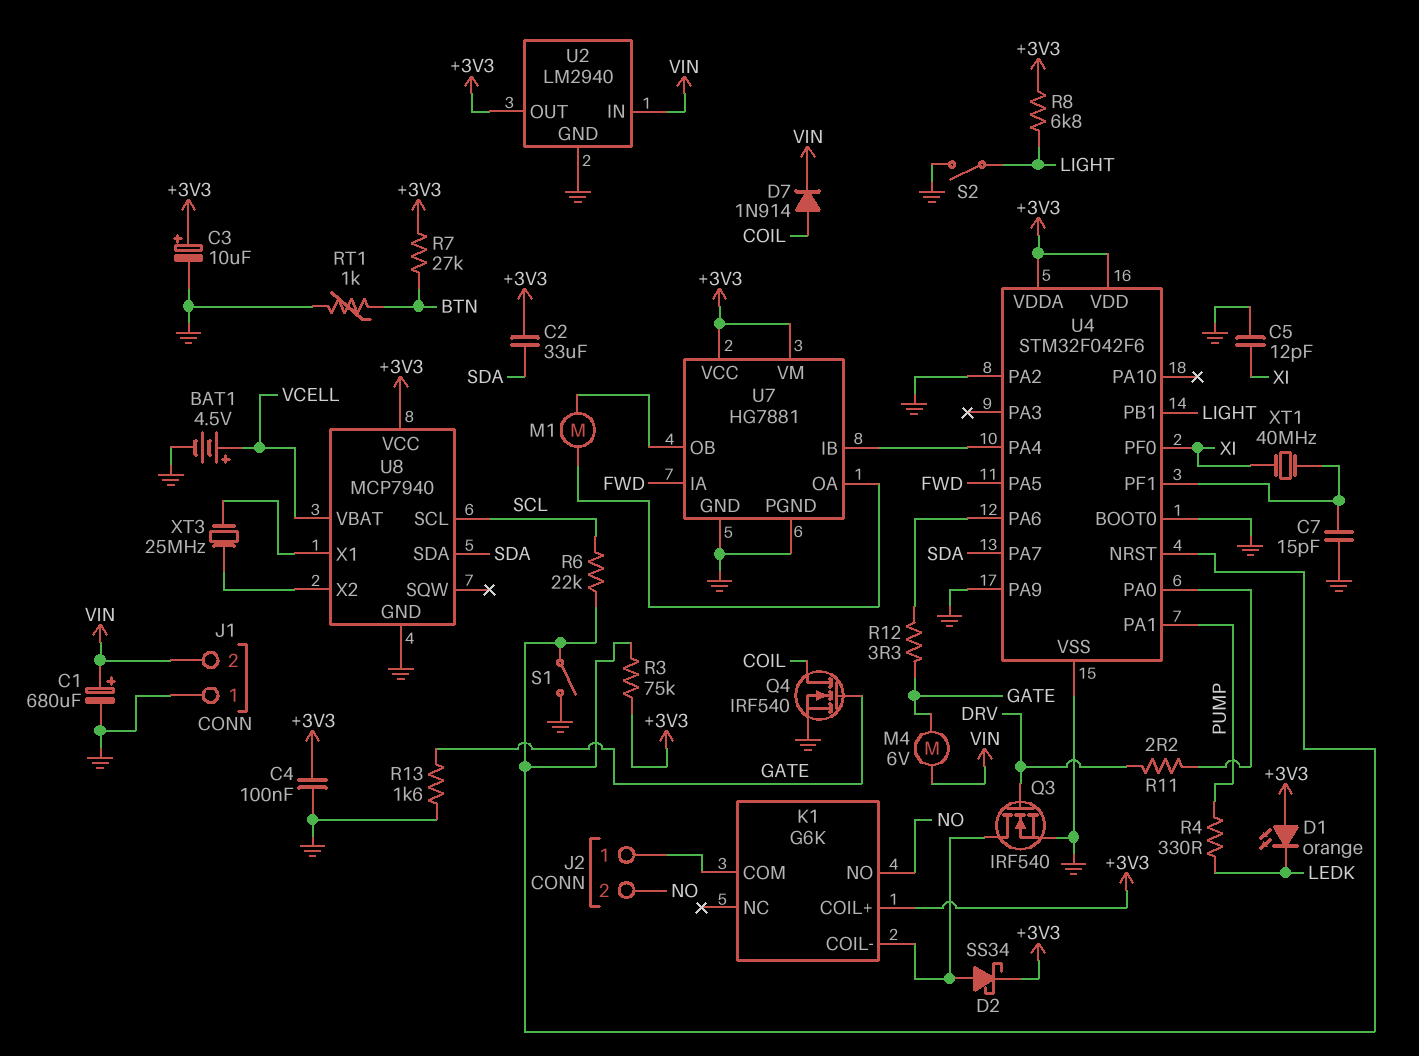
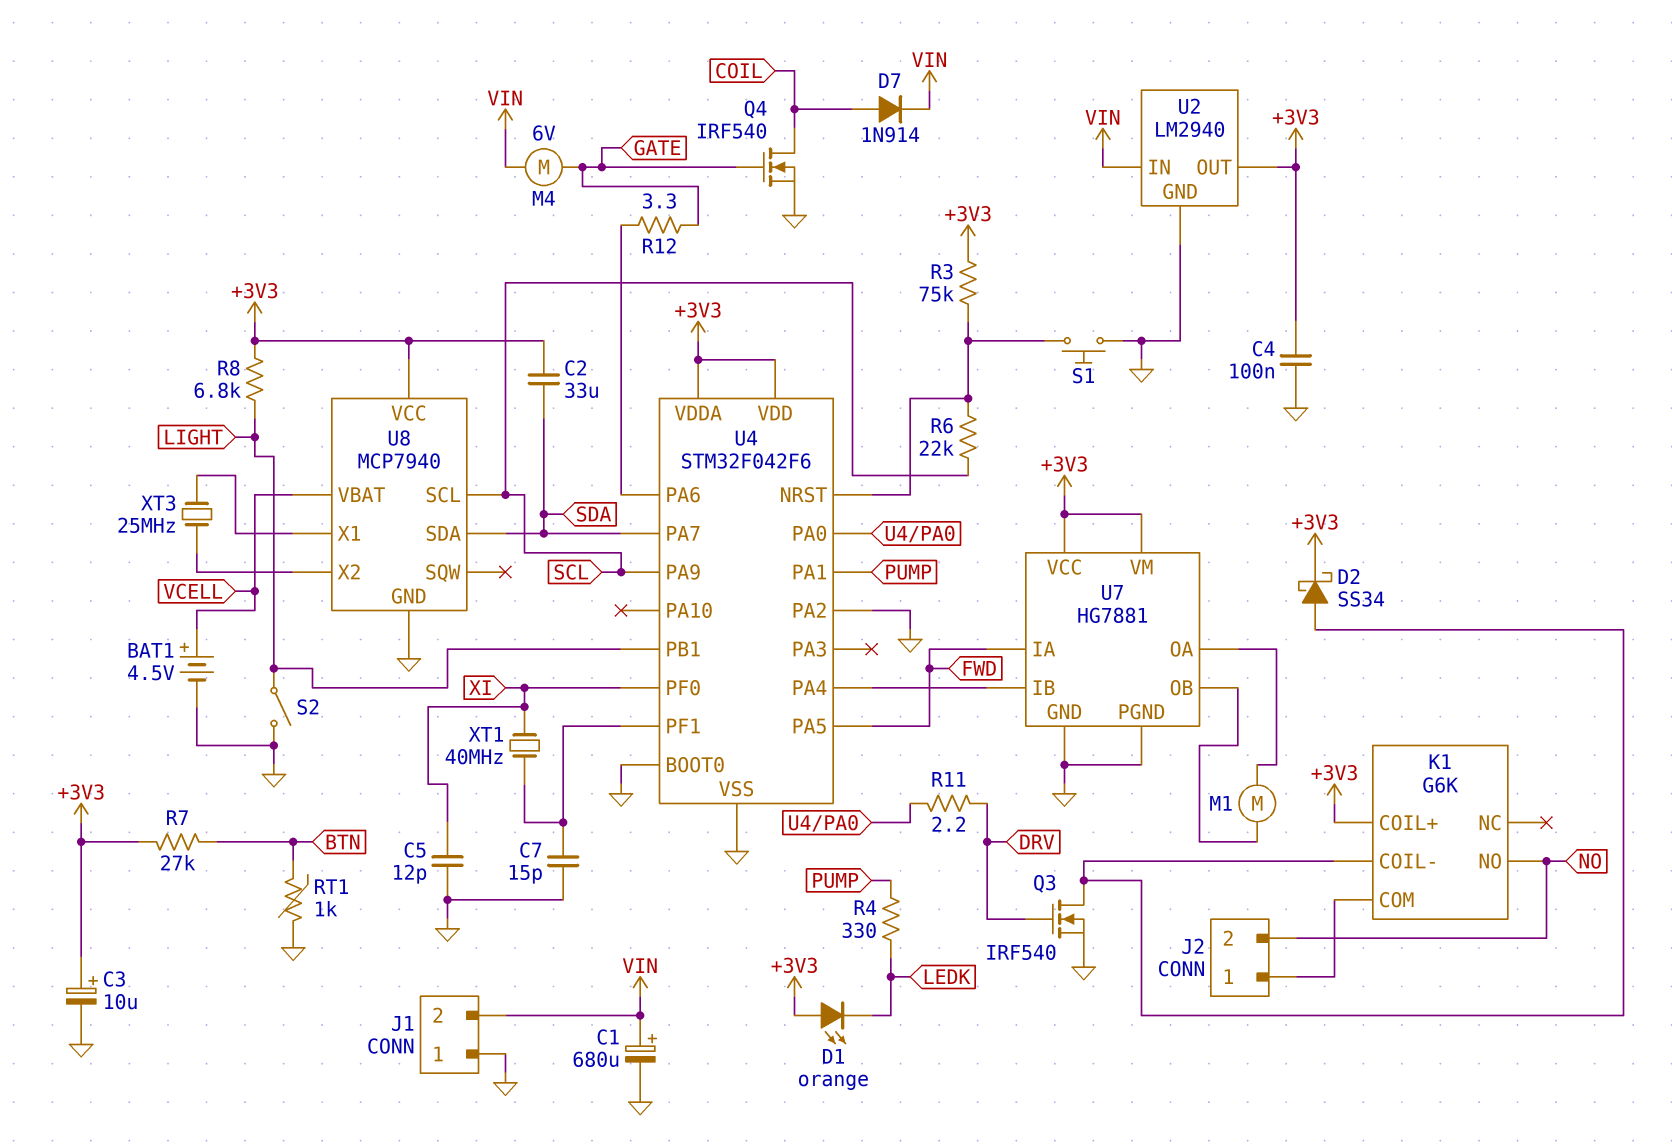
R13: 1.6k (GATE, GND) -> none
S1: switch (GND, U4/NRST) -> button (GND, U4/NRST)
U4 pin PA9: GND -> SCL

